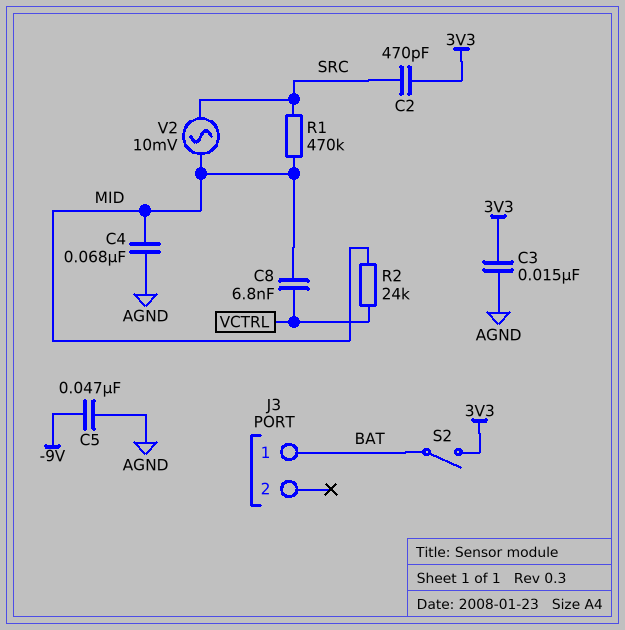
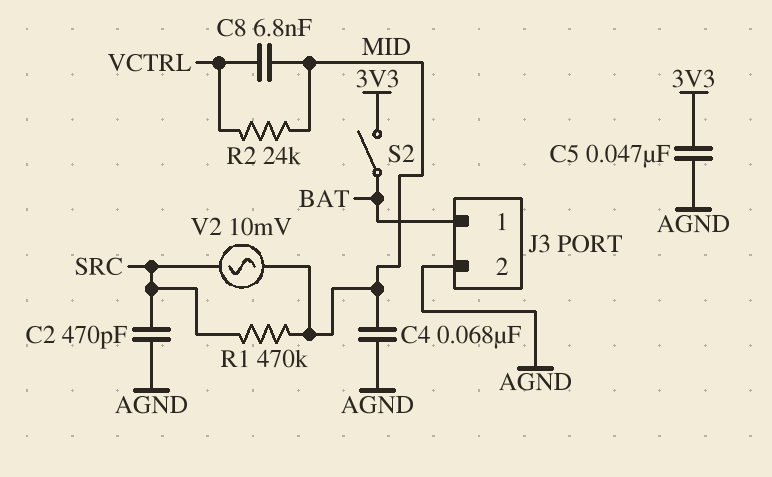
C2: 470pF (3V3, SRC) -> 470pF (AGND, SRC)
C3: 15nF (3V3, AGND) -> none
C5: 47nF (-9V, AGND) -> 47nF (3V3, AGND)
J3 pin 2: none -> AGND

